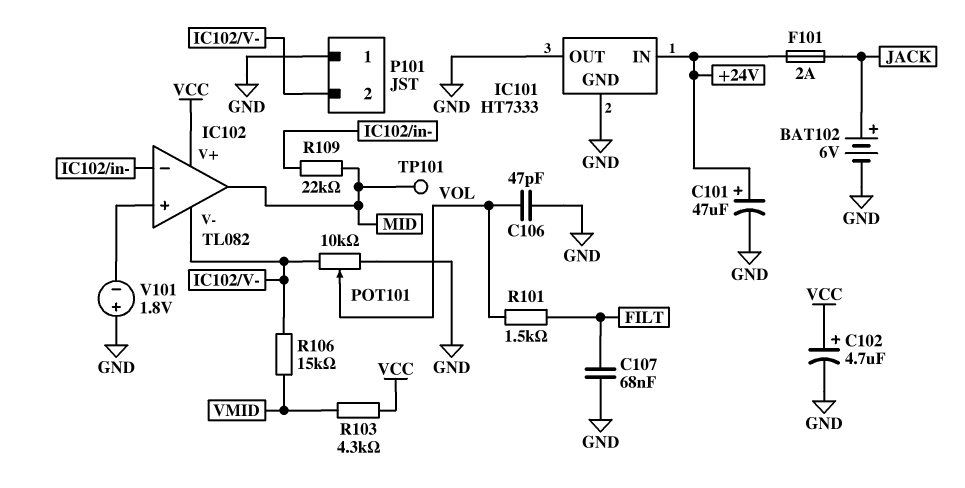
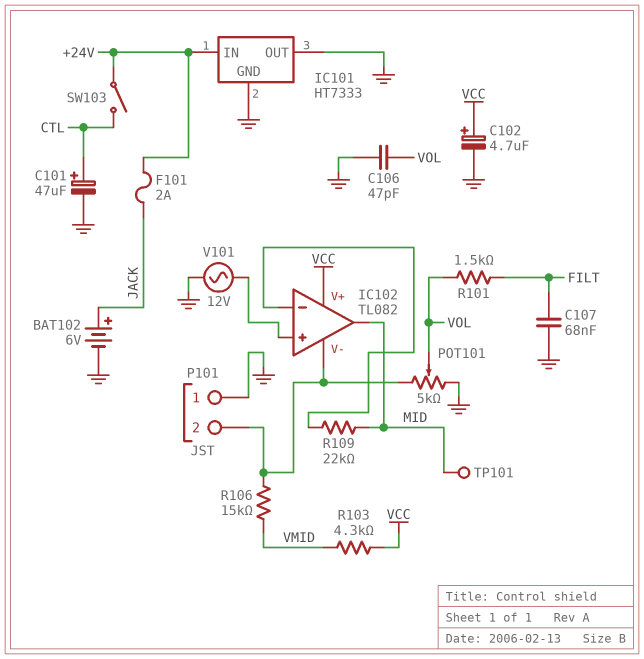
C101: 47uF (plus +24V, minus GND) -> 47uF (plus CTL, minus GND)
POT101: 10k (GND, IC102/V-, wiper VOL) -> 5k (GND, IC102/V-, wiper VOL)
SW103: none -> switch (+24V, CTL)
V101: 1.8V (plus GND, minus IC102/in+) -> AC 12V (GND, IC102/in+)

